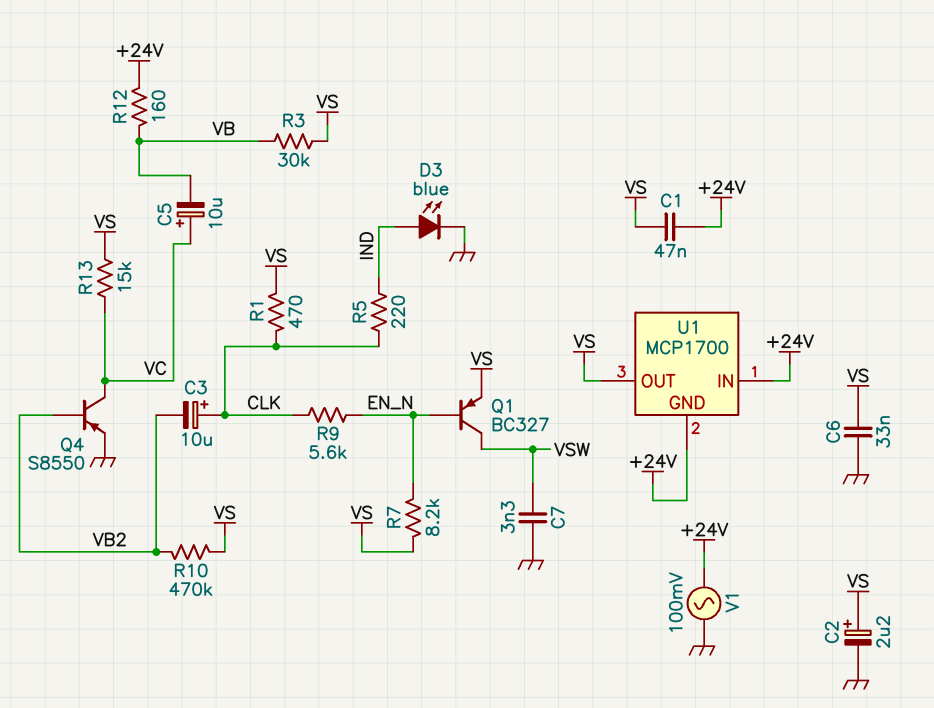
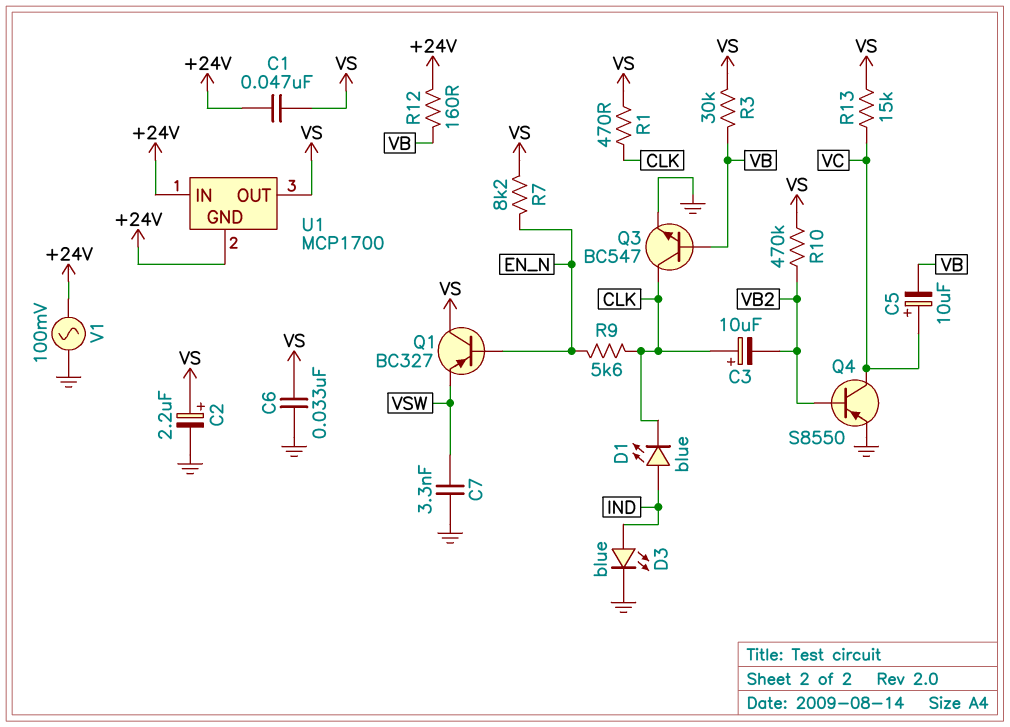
D1: none -> LED blue (A IND, K CLK)
Q1: PNP BC327 (B EN_N, C VSW, E VS) -> PNP BC327 (B EN_N, C VS, E VSW)
Q3: none -> NPN BC547 (B VB, C CLK, E GND)
R5: 220 (CLK, IND) -> none

